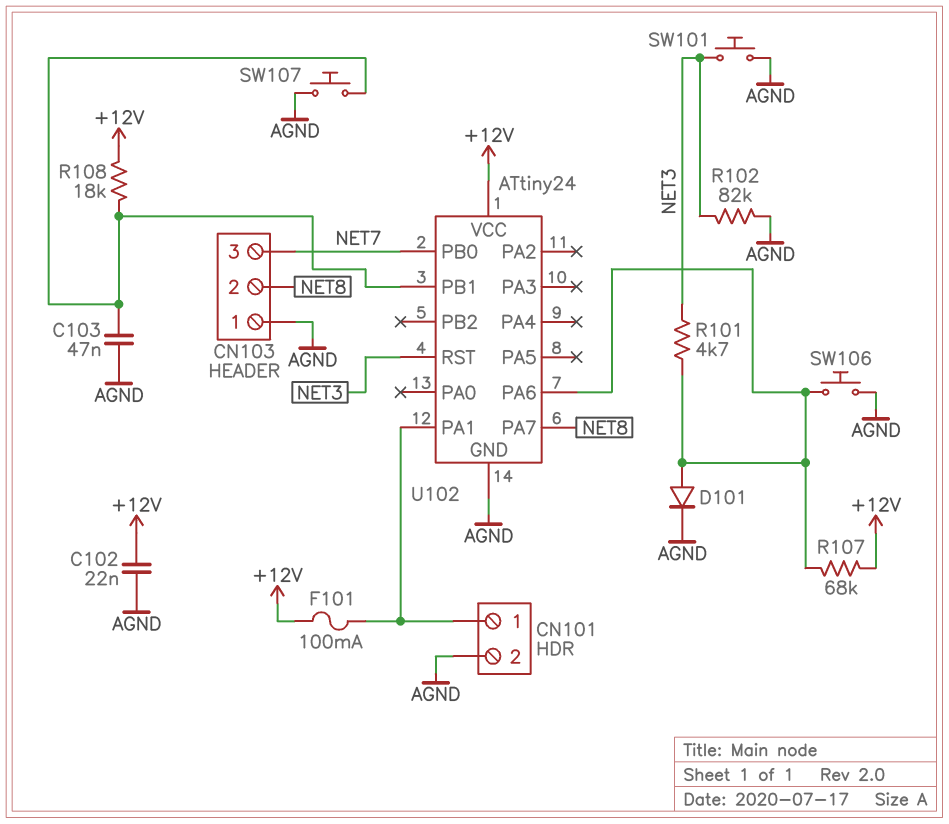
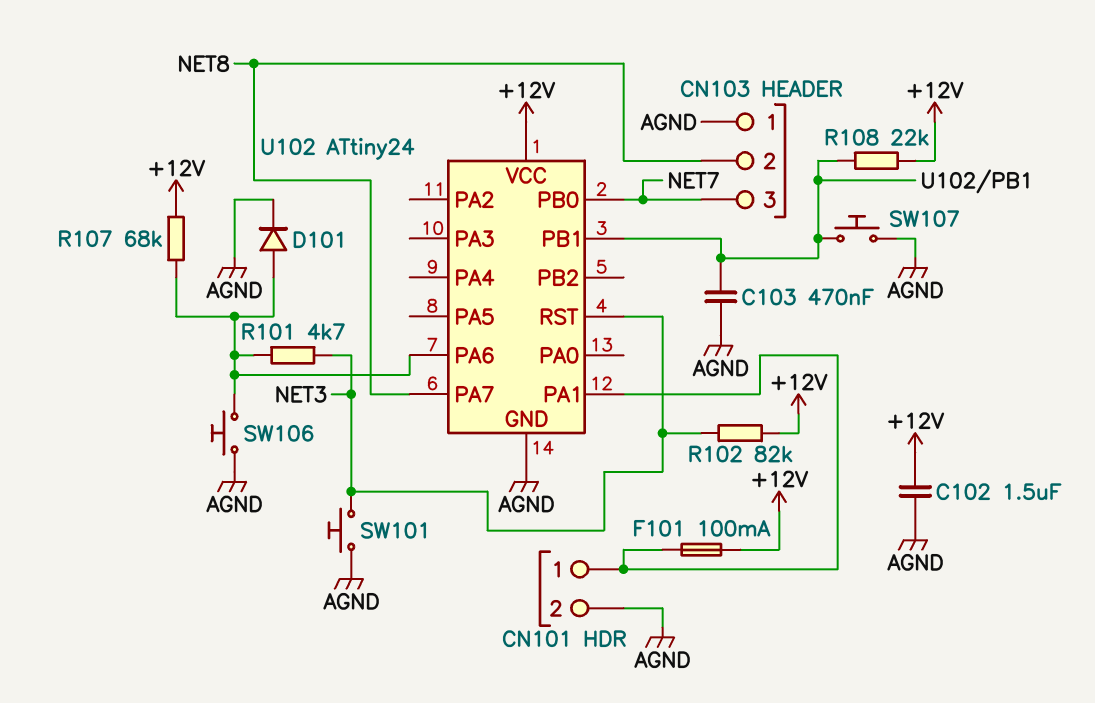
C102: 22nF (+12V, AGND) -> 1.5uF (+12V, AGND)
C103: 47nF (AGND, U102/PB1) -> 470nF (AGND, U102/PB1)
R102: 82k (AGND, NET3) -> 82k (+12V, NET3)
R108: 18k (+12V, U102/PB1) -> 22k (+12V, U102/PB1)

